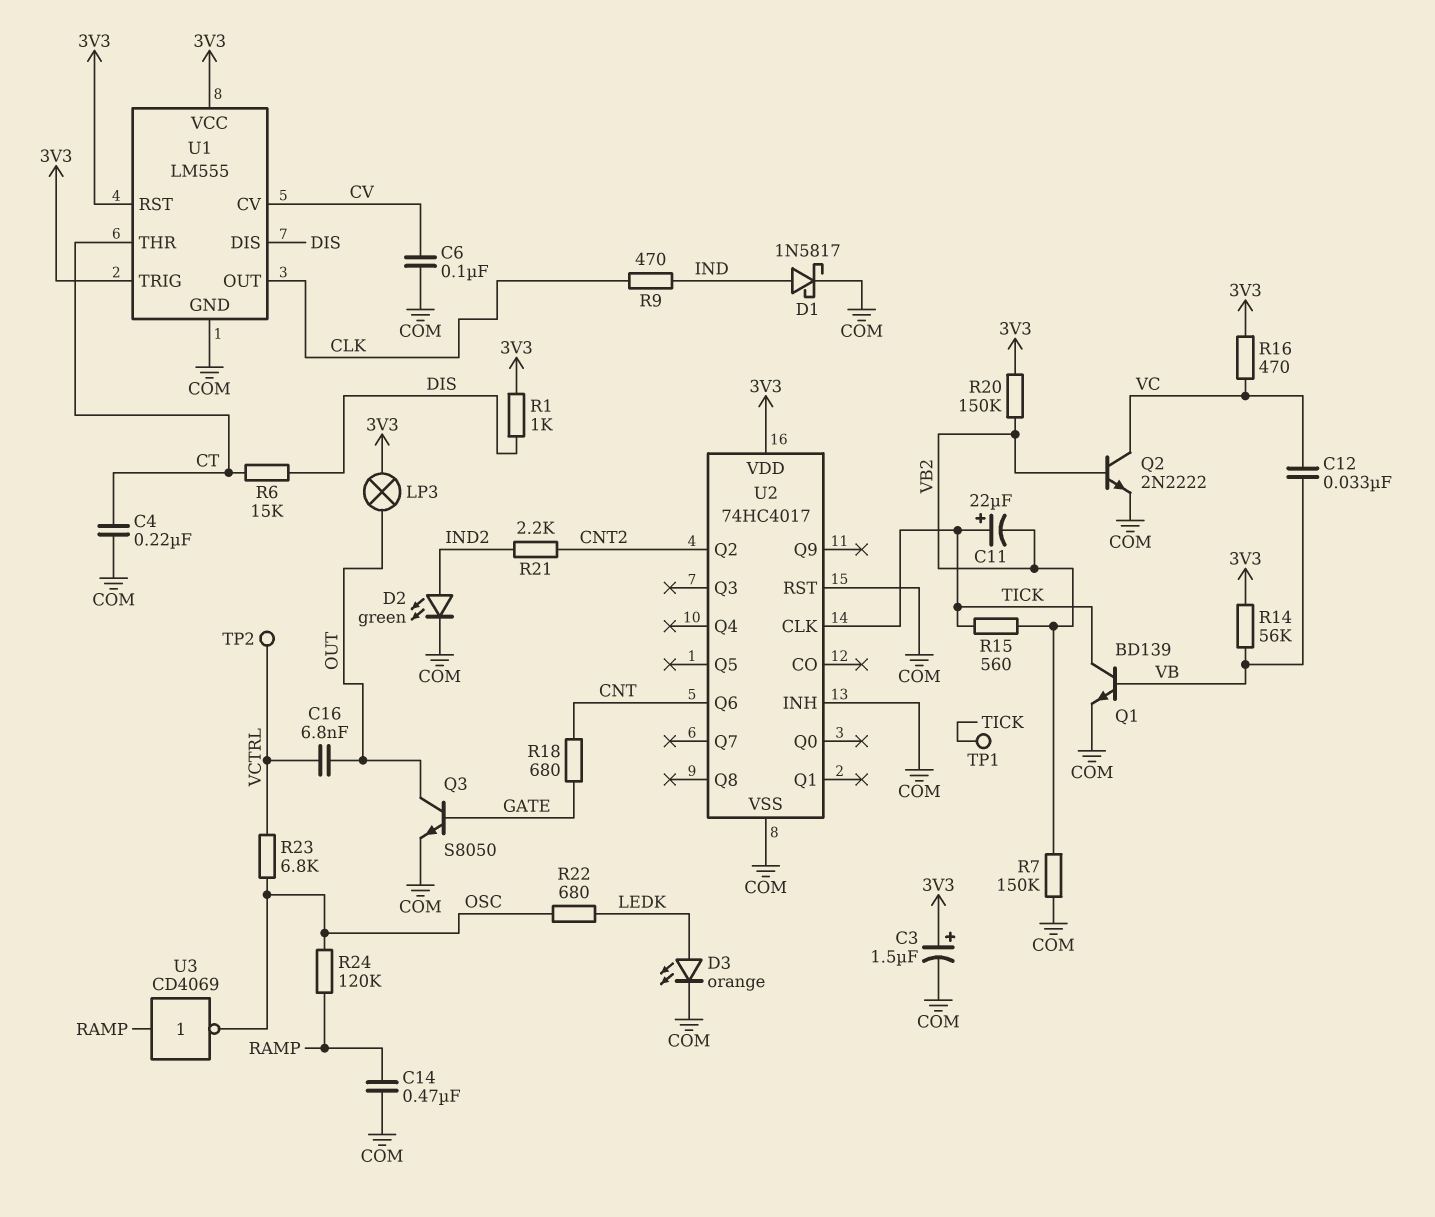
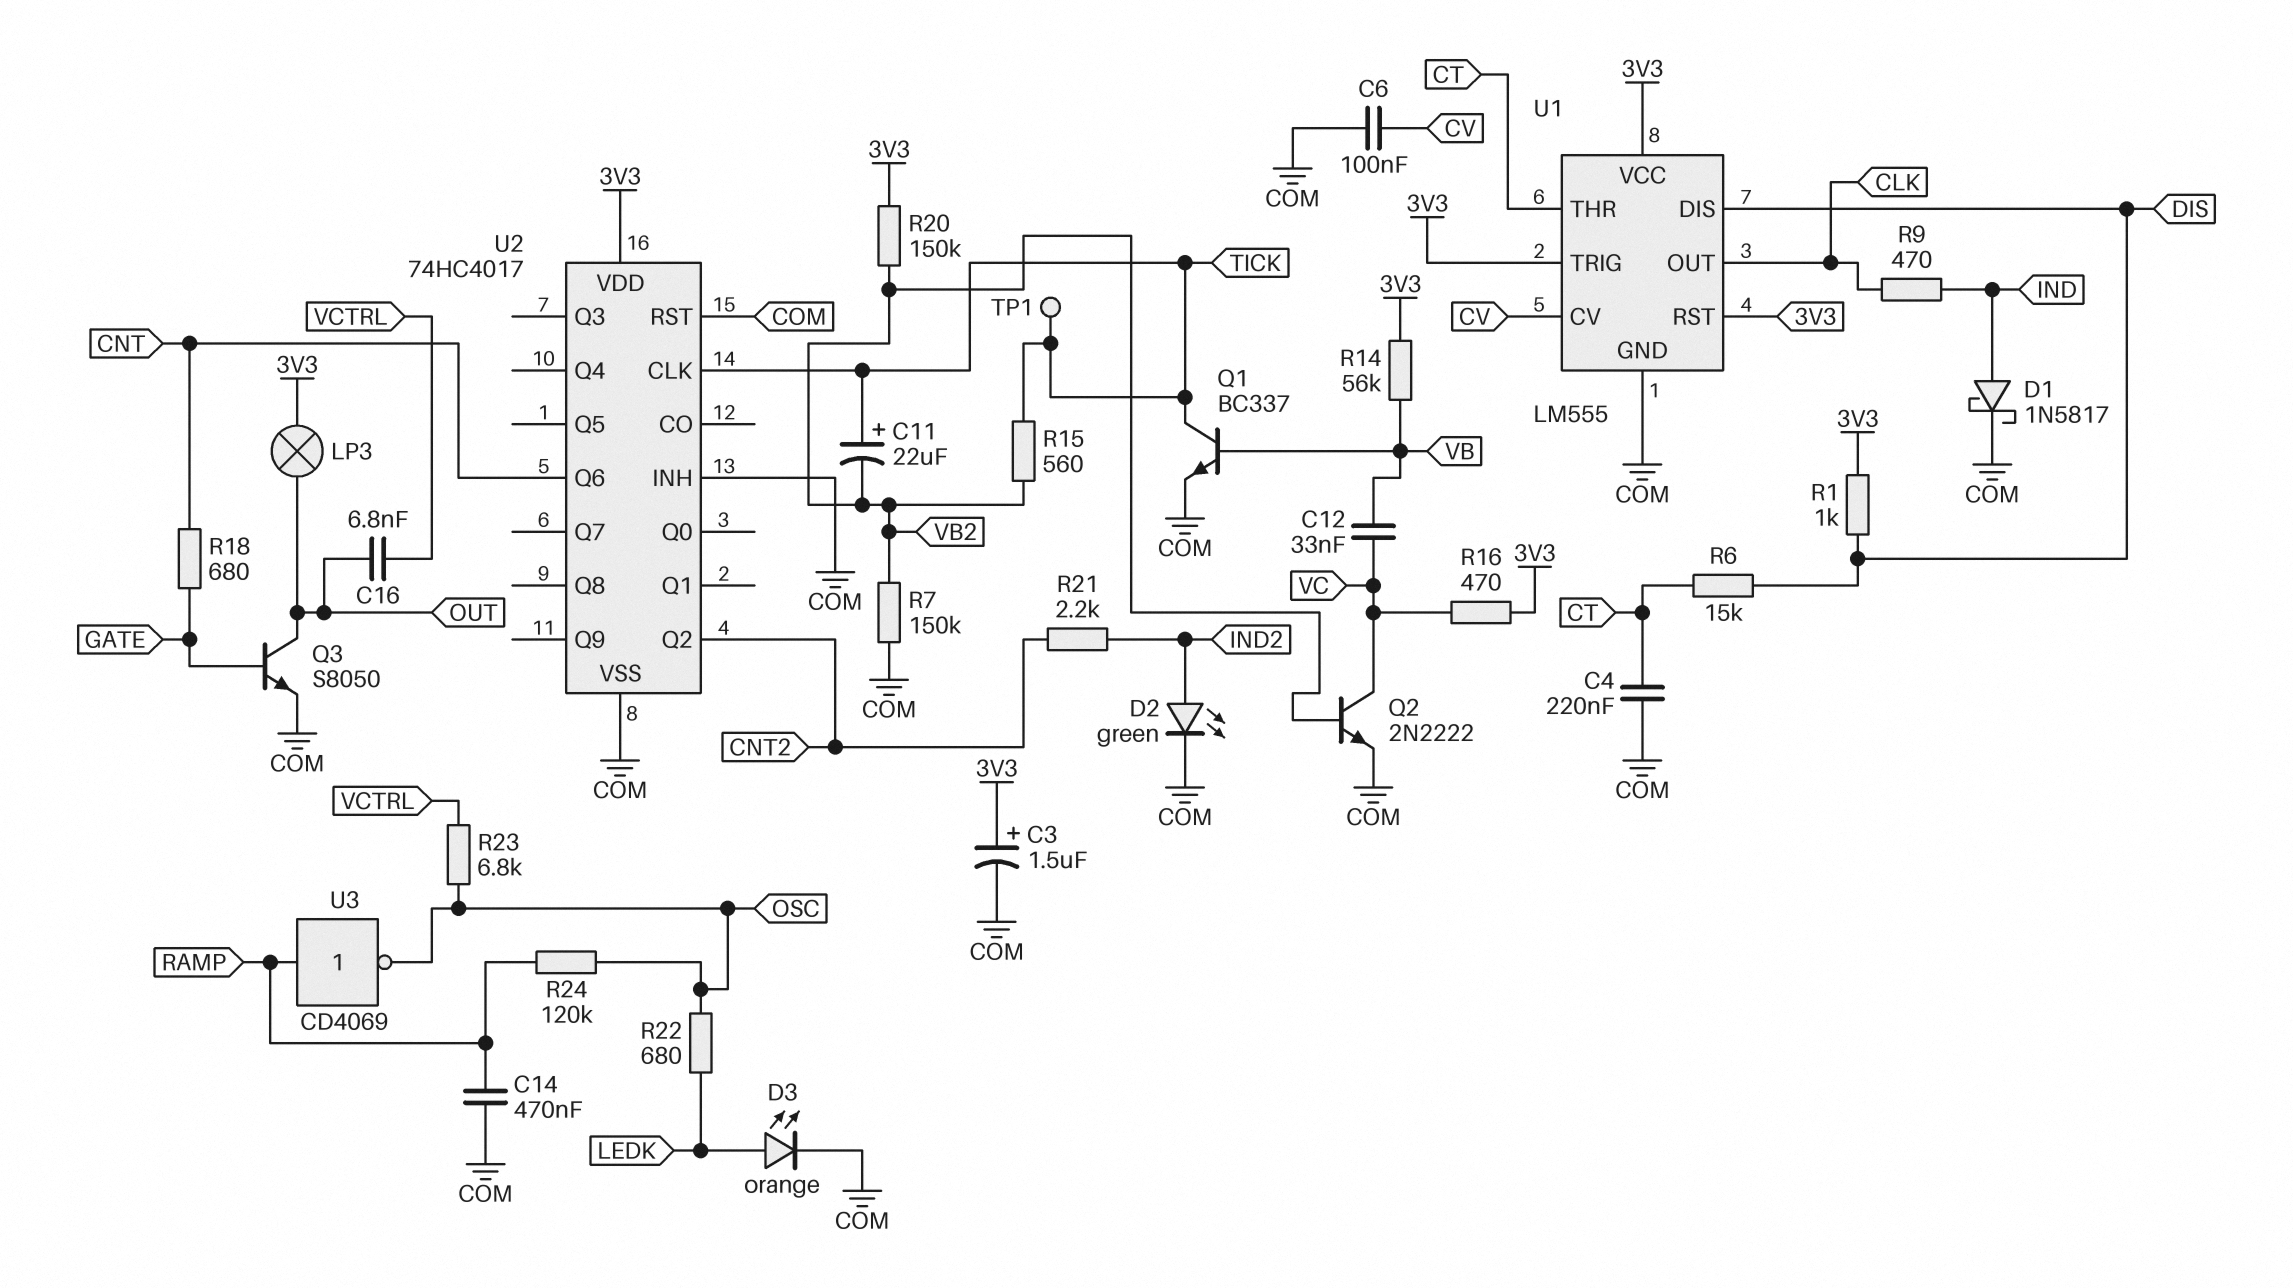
Q1: NPN BD139 (B VB, C TICK, E COM) -> NPN BC337 (B VB, C TICK, E COM)
TP2: test point (VCTRL) -> none

